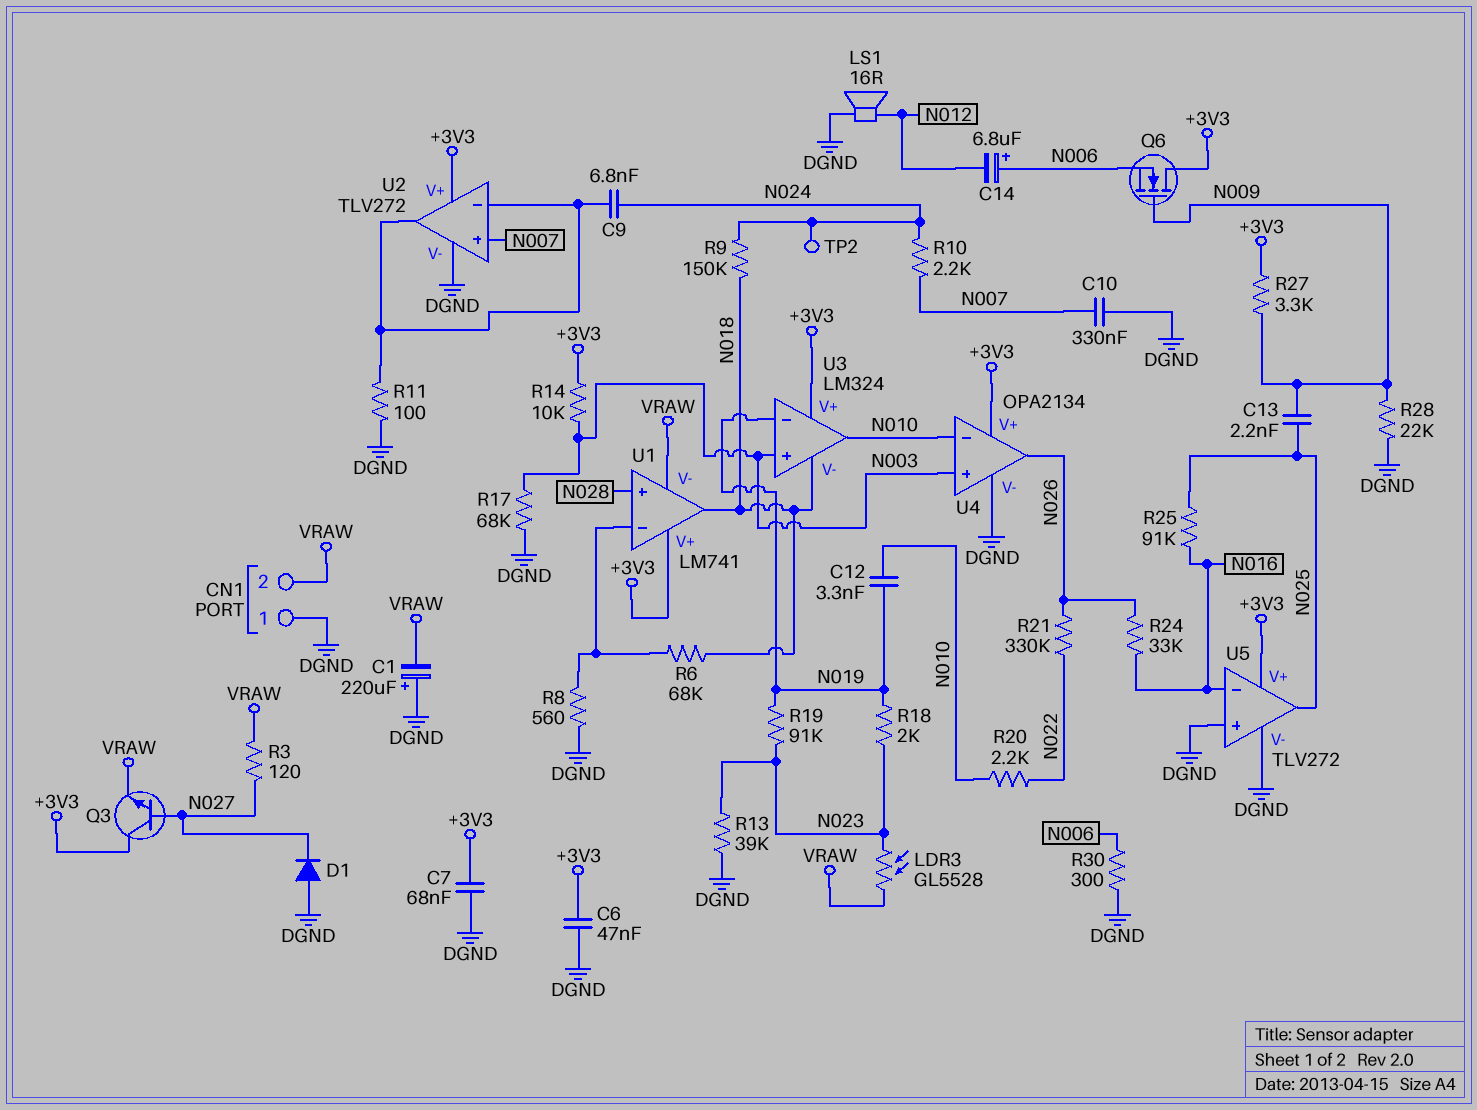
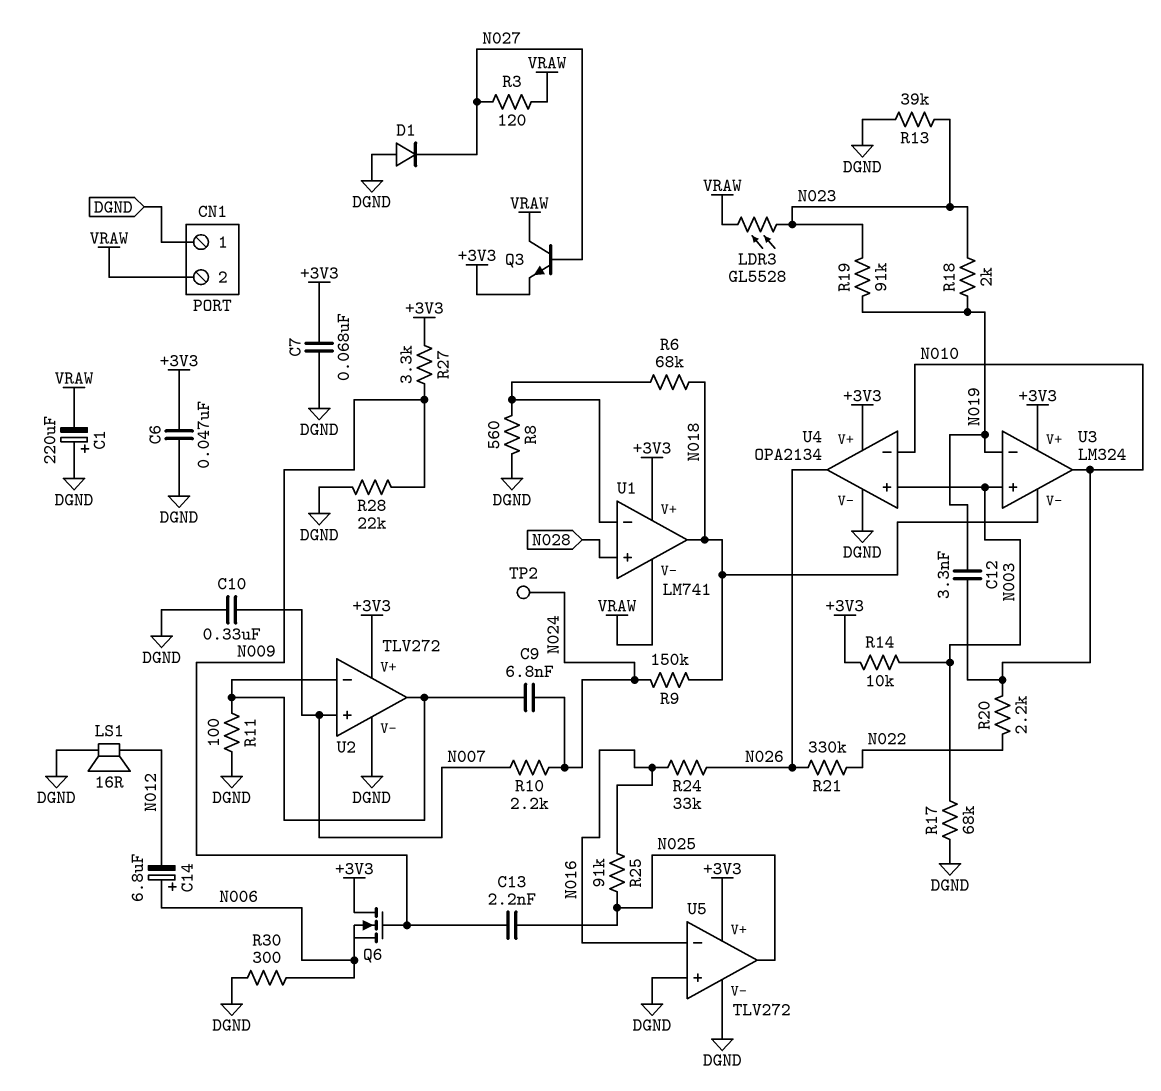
Q3: NPN (B N027, C +3V3, E VRAW) -> NPN (B N027, C VRAW, E +3V3)

